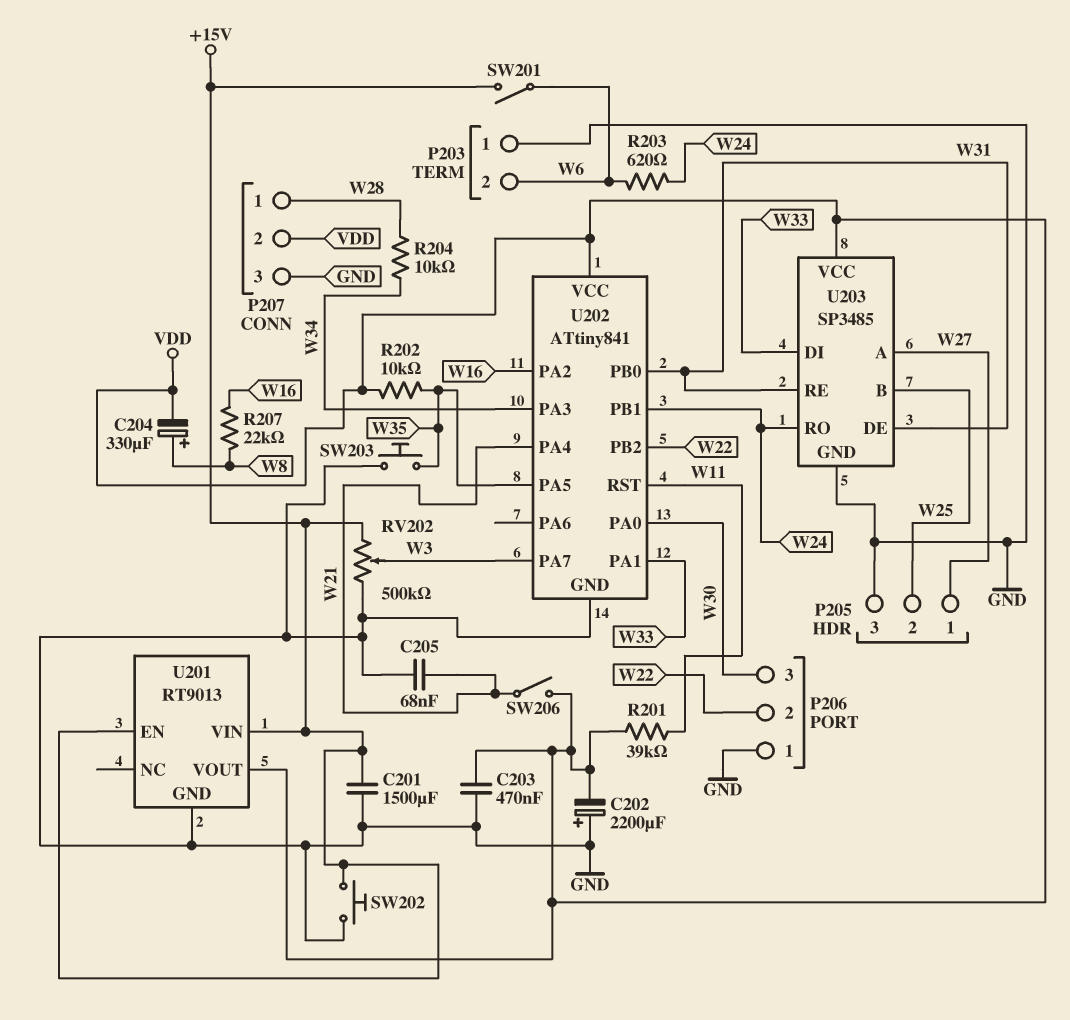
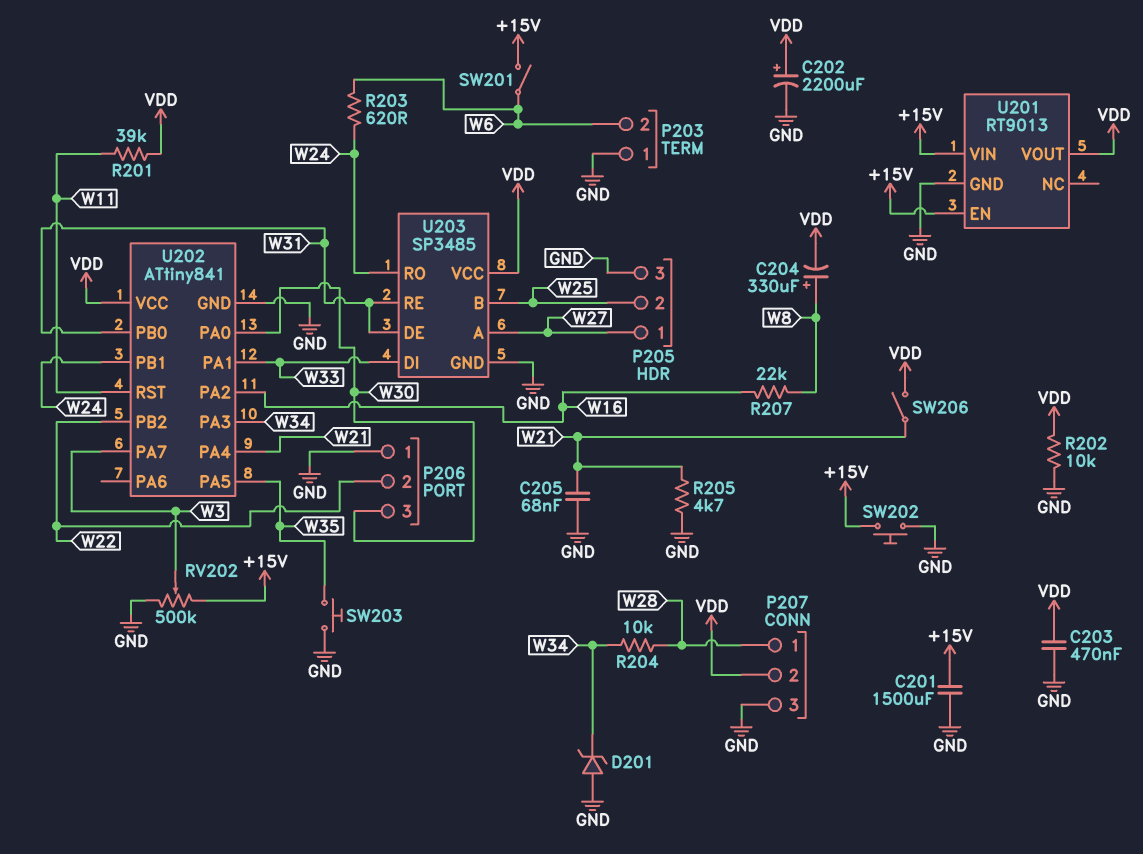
C202: 2200uF (plus GND, minus VDD) -> 2200uF (plus VDD, minus GND)
D201: none -> zener (A GND, K W34)
R202: 10k (VDD, W35) -> 10k (GND, VDD)
R205: none -> 4.7k (GND, W21)

